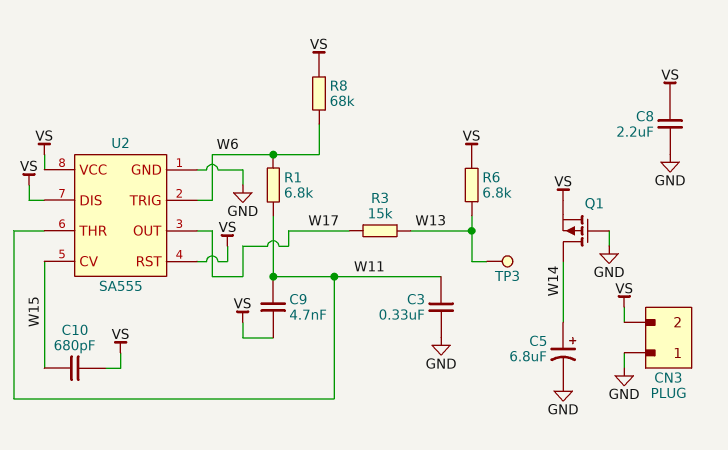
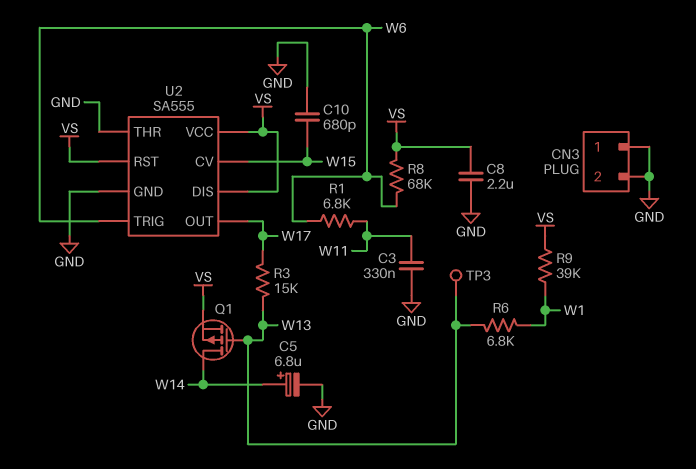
C9: 4.7nF (VS, W11) -> none
C10: 680pF (VS, W15) -> 680pF (GND, W15)
CN3 pin 2: VS -> GND
Q1: PMOS (G GND, D W14, S VS) -> PMOS (G W13, D W14, S VS)
R6: 6.8k (VS, W13) -> 6.8k (W1, W13)
R9: none -> 39k (VS, W1)
U2 pin THR: W11 -> GND

